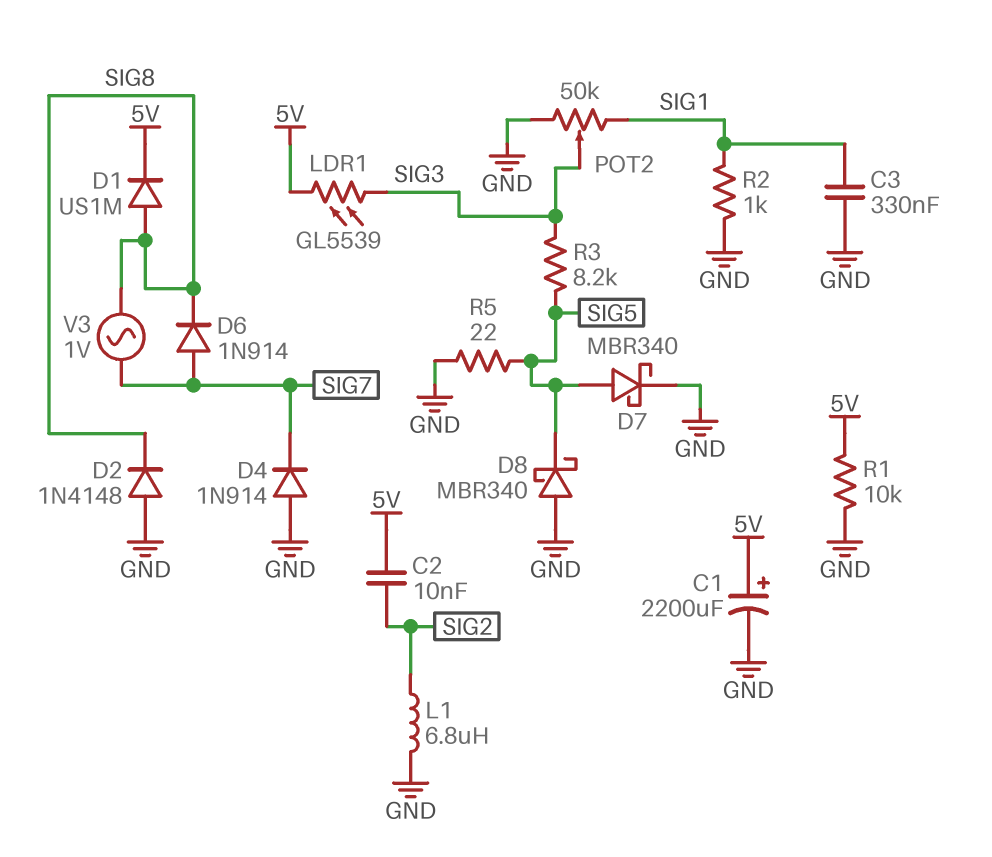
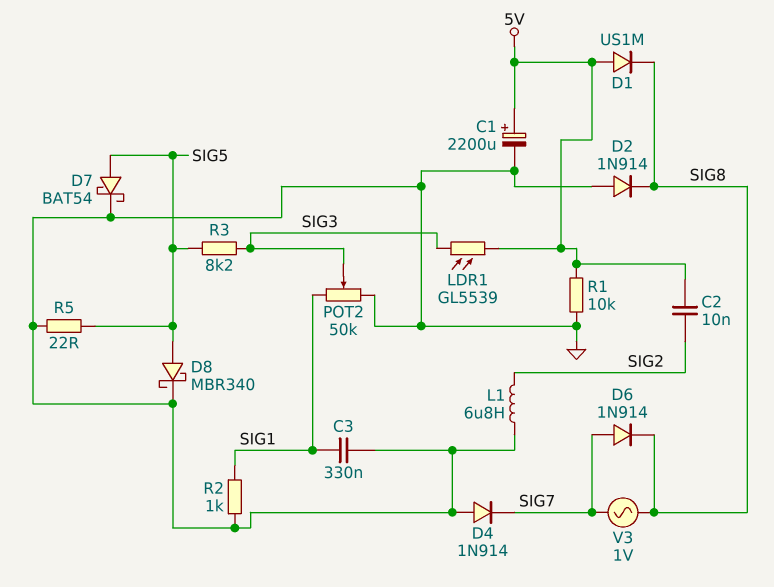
D1: diode US1M (A SIG8, K 5V) -> diode US1M (A 5V, K SIG8)
D2: diode 1N4148 (A GND, K SIG8) -> diode 1N914 (A GND, K SIG8)
D7: schottky MBR340 (A SIG5, K GND) -> schottky BAT54 (A SIG5, K GND)
D8: schottky MBR340 (A GND, K SIG5) -> schottky MBR340 (A SIG5, K GND)

